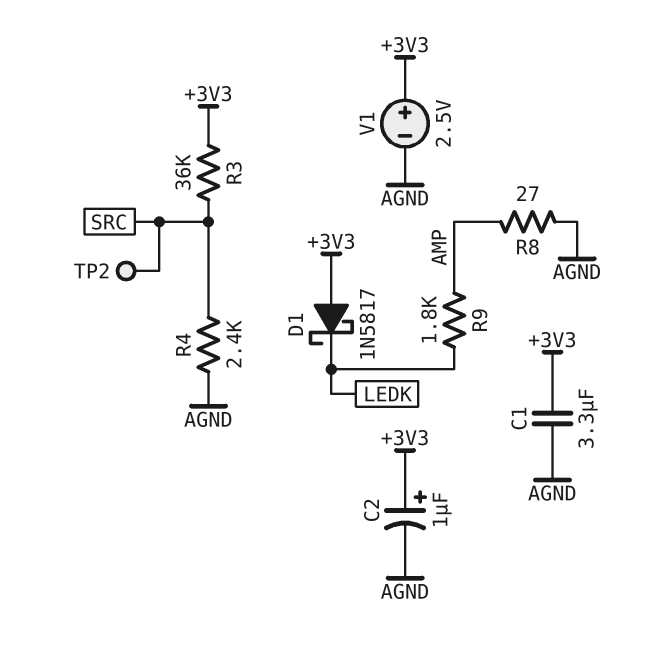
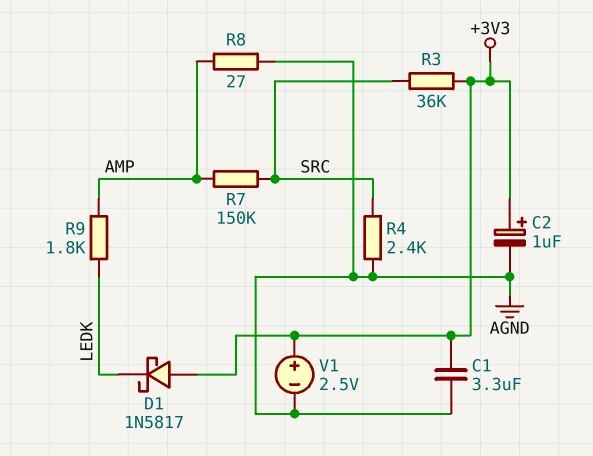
R7: none -> 150k (AMP, SRC)
TP2: test point (SRC) -> none

